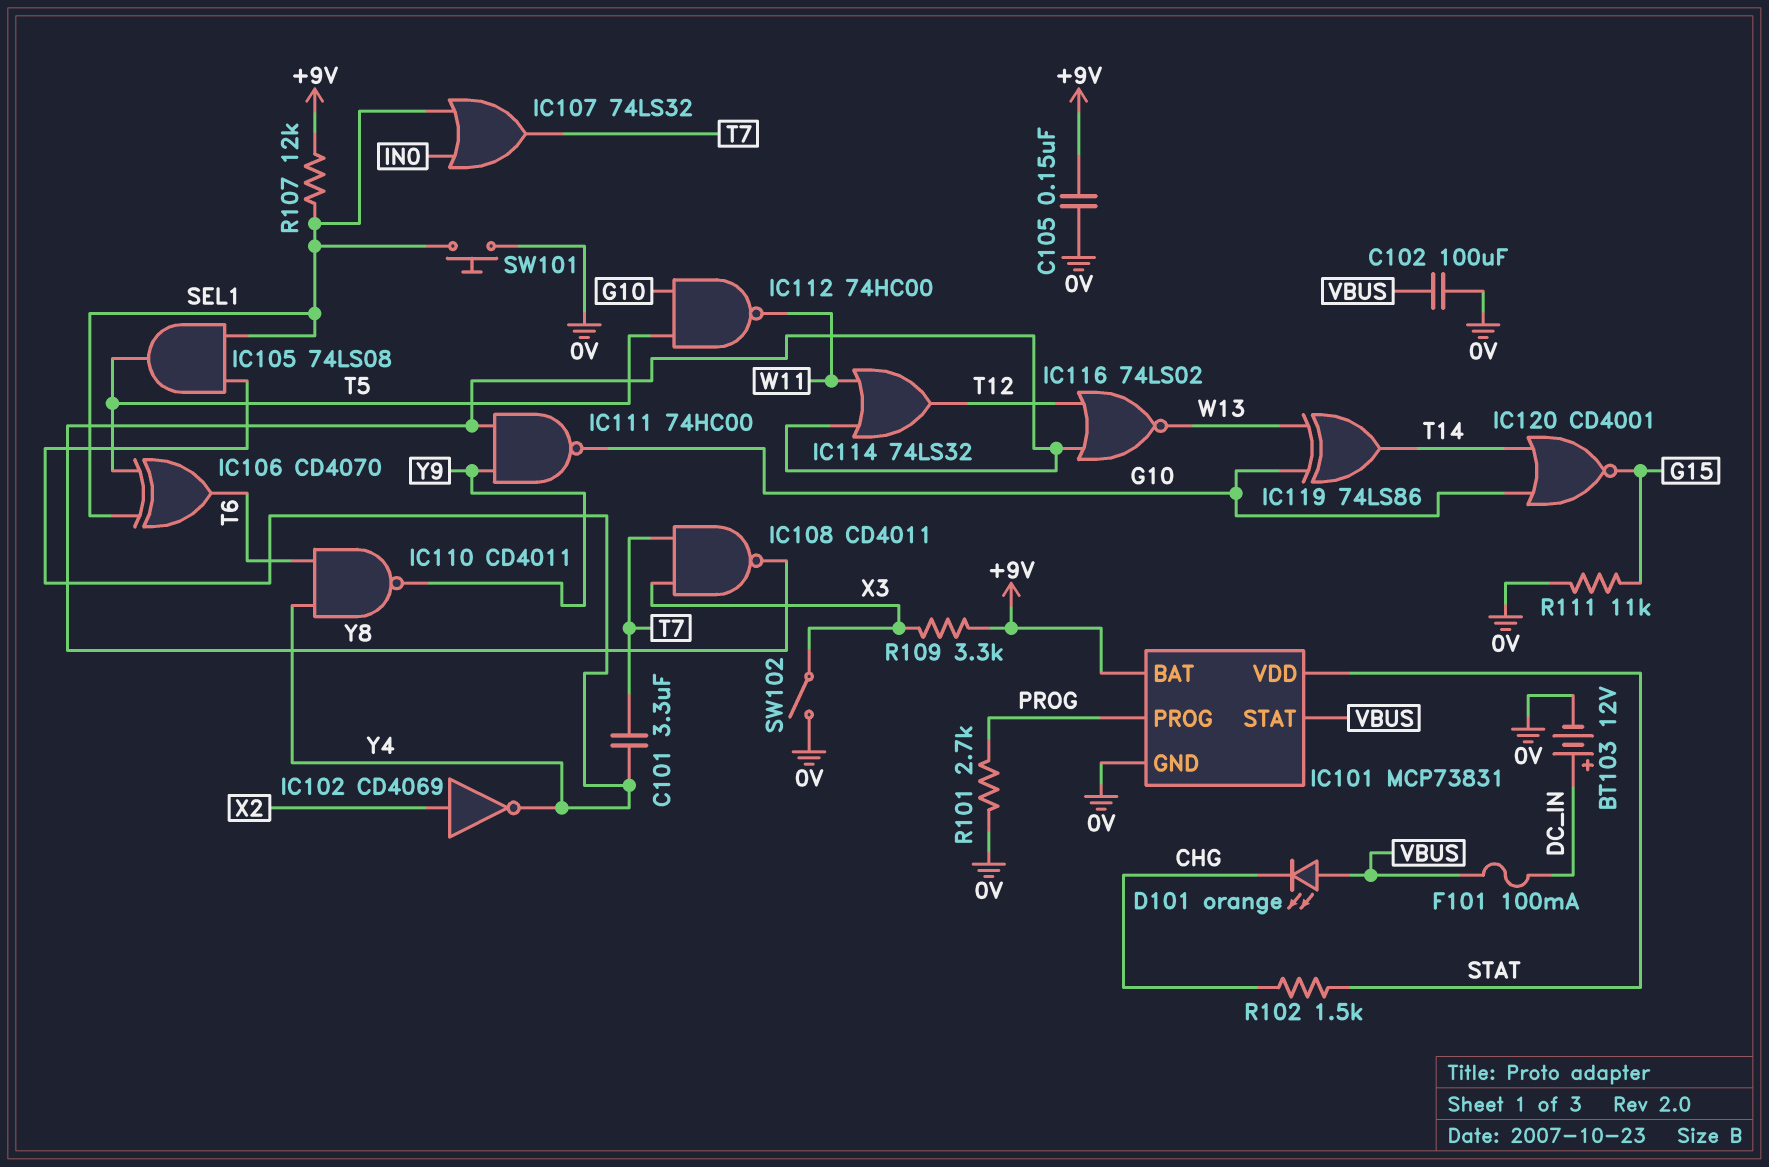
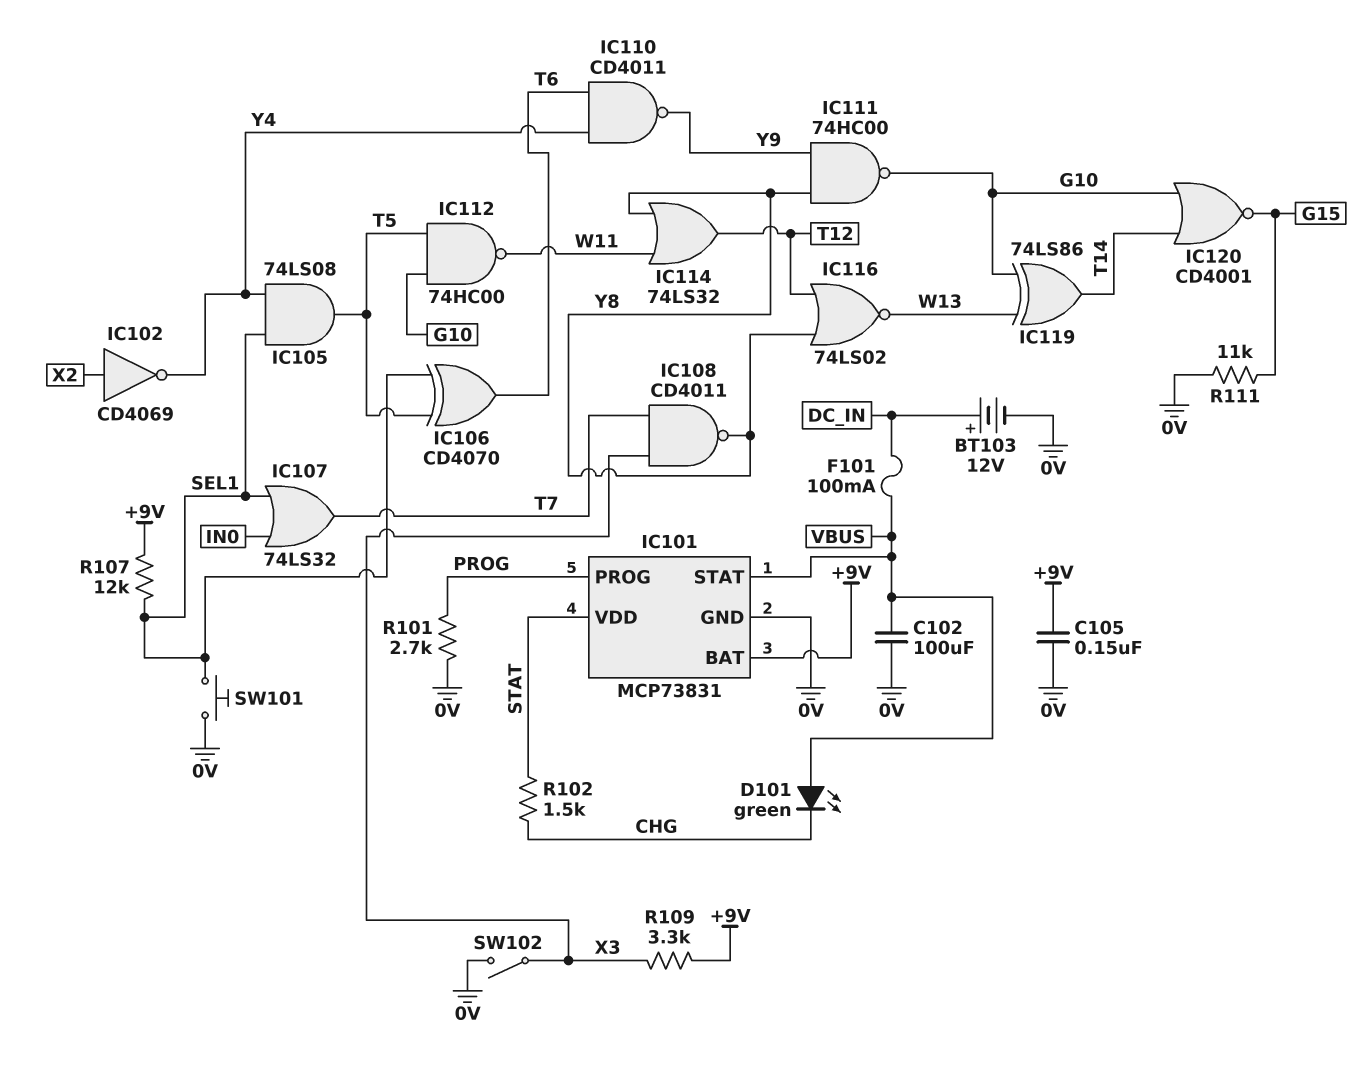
C101: 3.3uF (T7, Y4) -> none
D101: LED orange (A VBUS, K CHG) -> LED green (A VBUS, K CHG)

